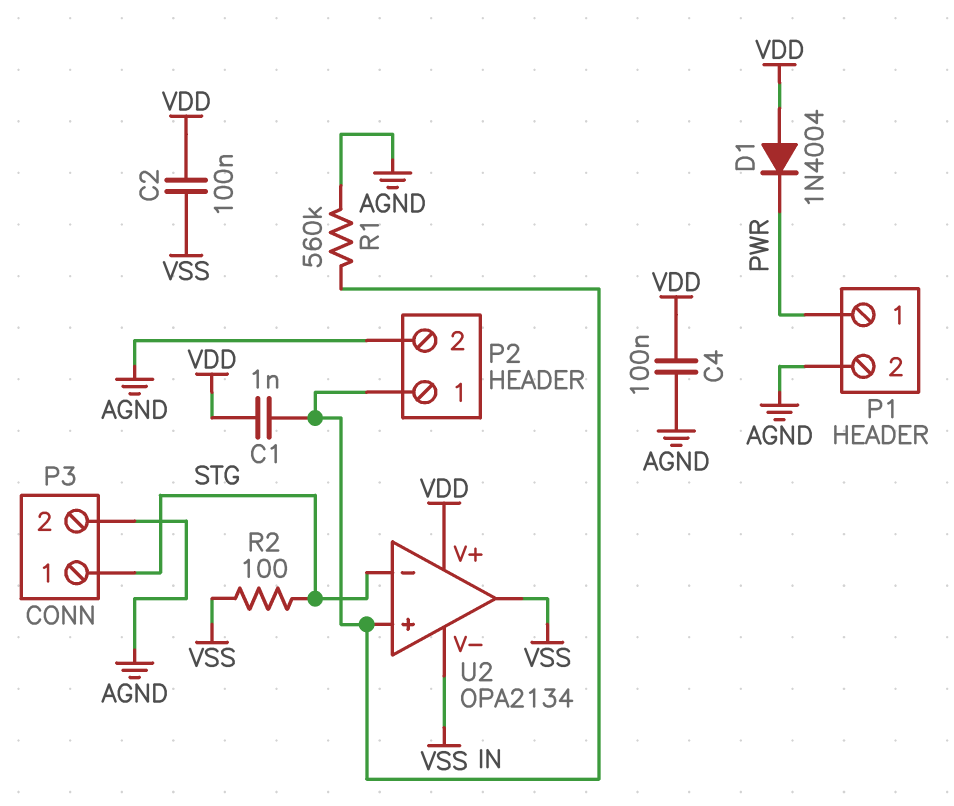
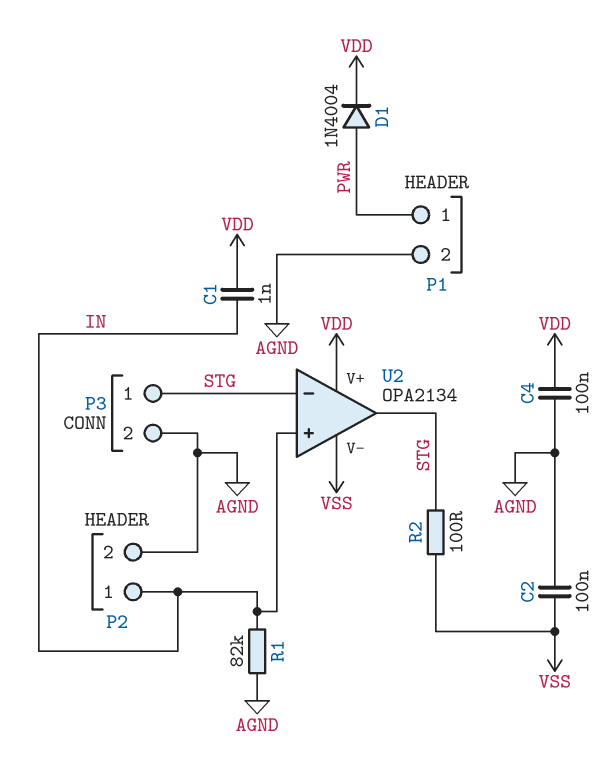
C2: 100nF (VDD, VSS) -> 100nF (AGND, VSS)
D1: diode 1N4004 (A VDD, K PWR) -> diode 1N4004 (A PWR, K VDD)
R1: 560k (AGND, IN) -> 82k (AGND, IN)
U2 pin out: VSS -> STG

